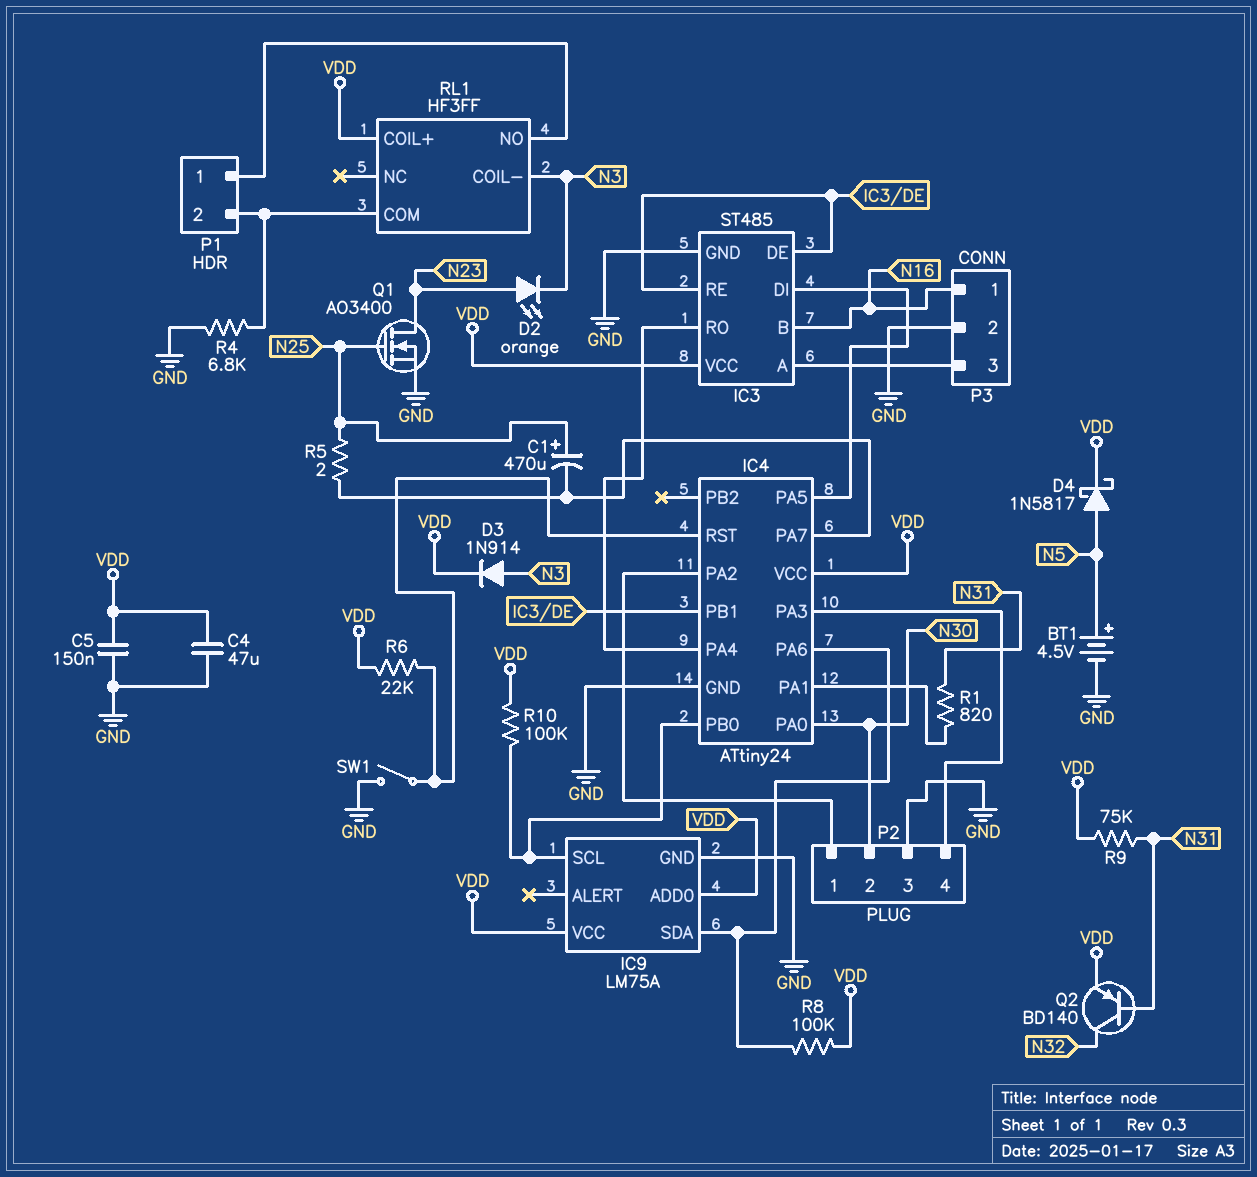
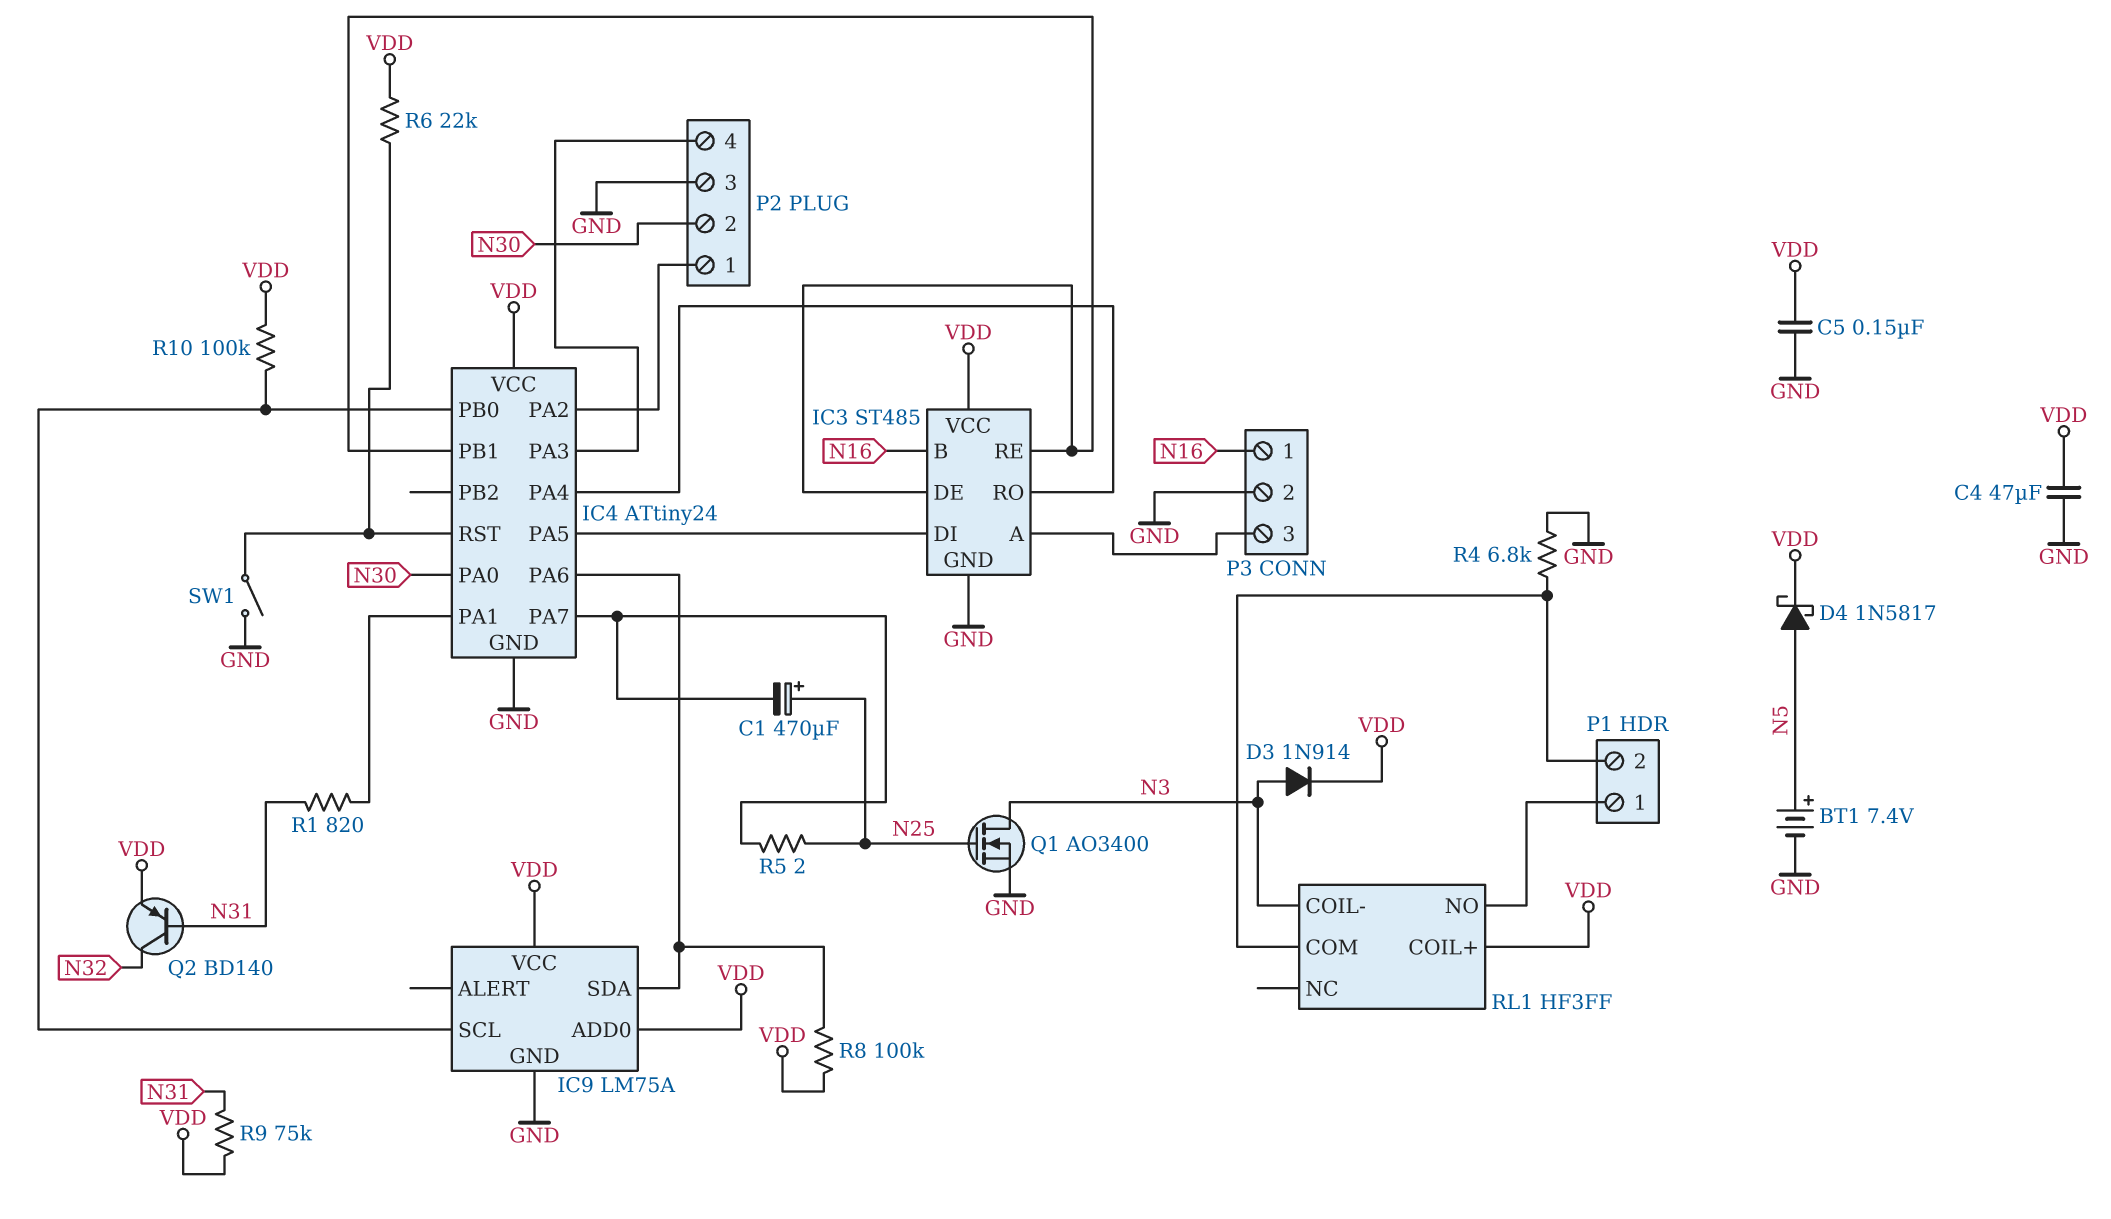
BT1: 4.5V (plus N5, minus GND) -> 7.4V (plus N5, minus GND)
D2: LED orange (A N23, K N3) -> none
Q1: NMOS AO3400 (G N25, D N23, S GND) -> NMOS AO3400 (G N25, D N3, S GND)

